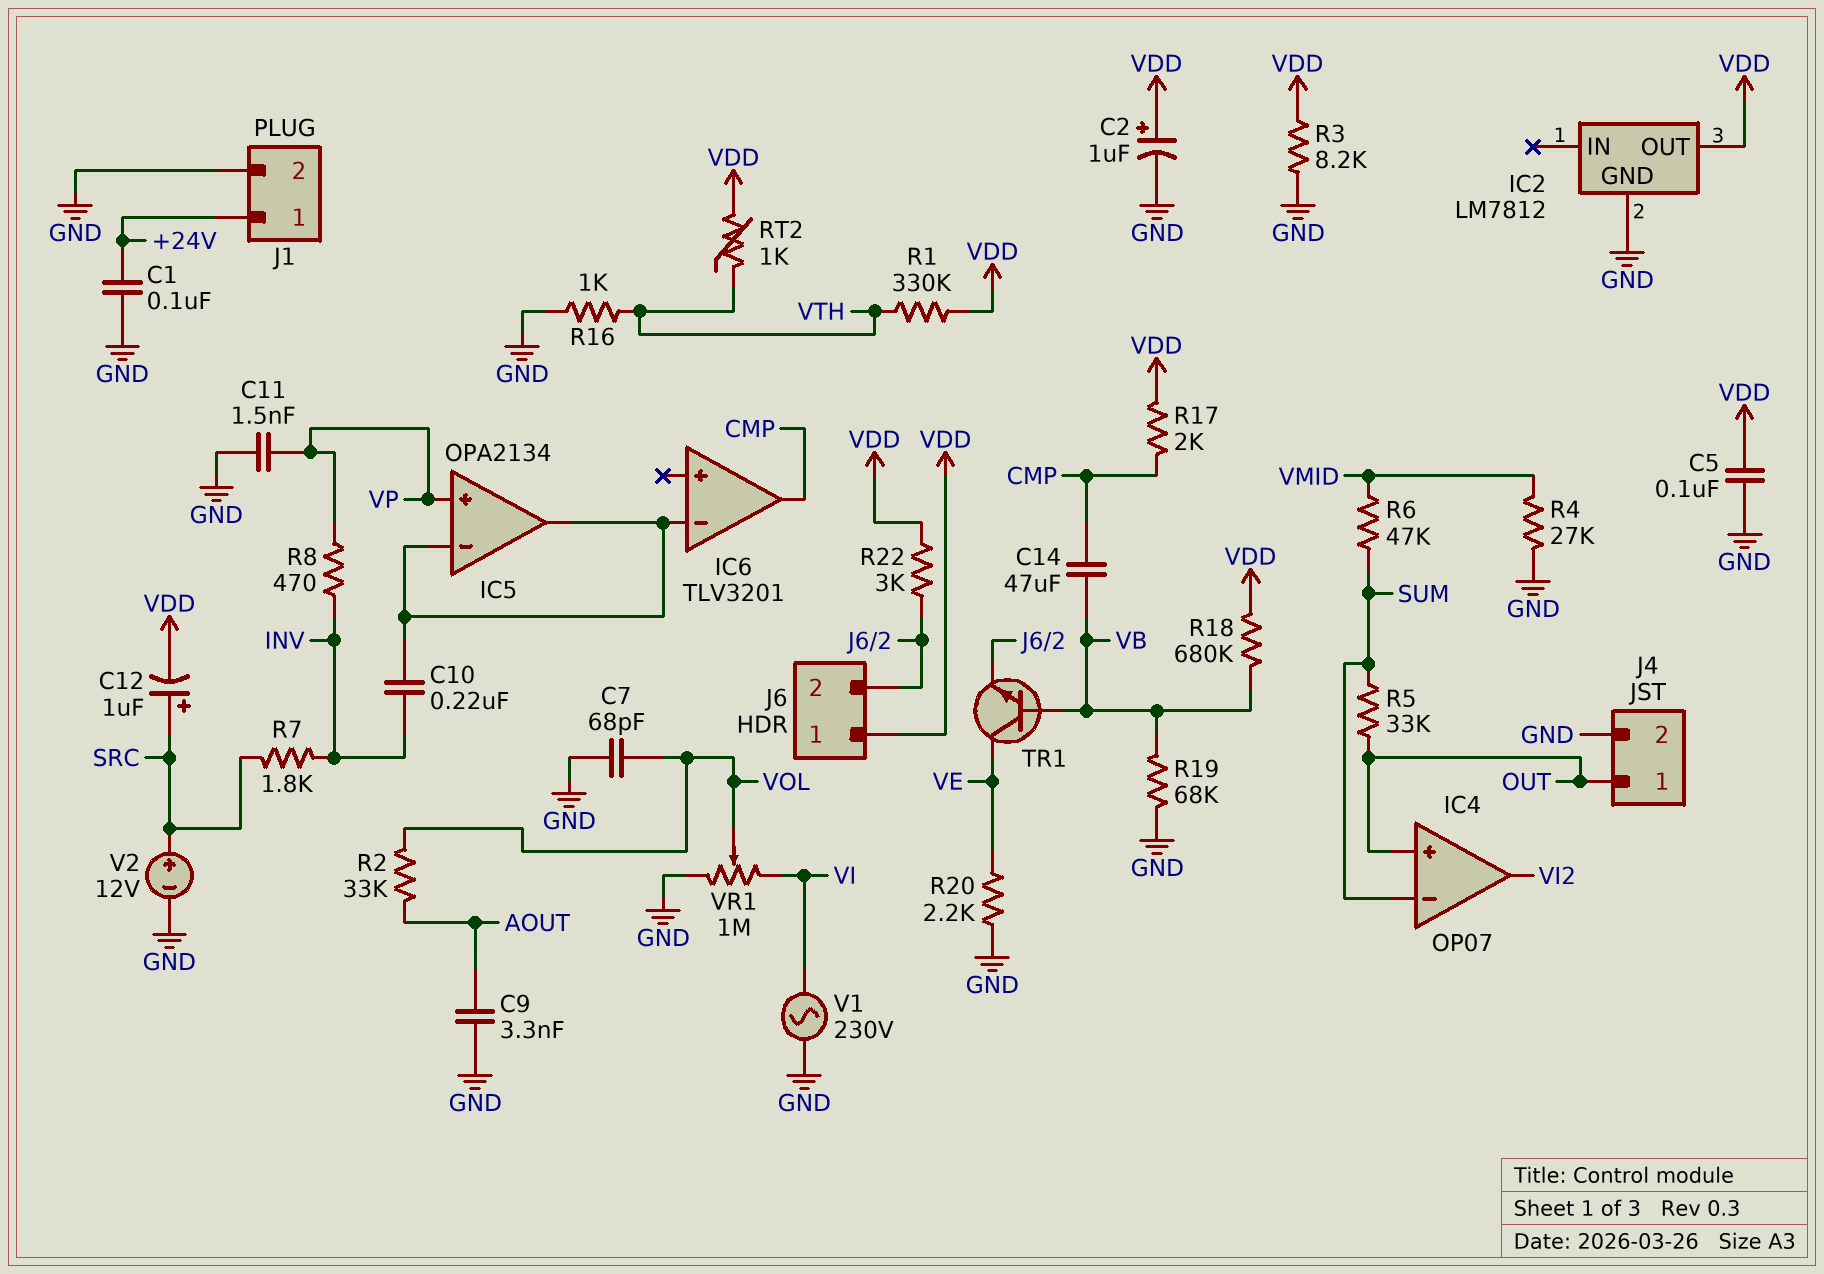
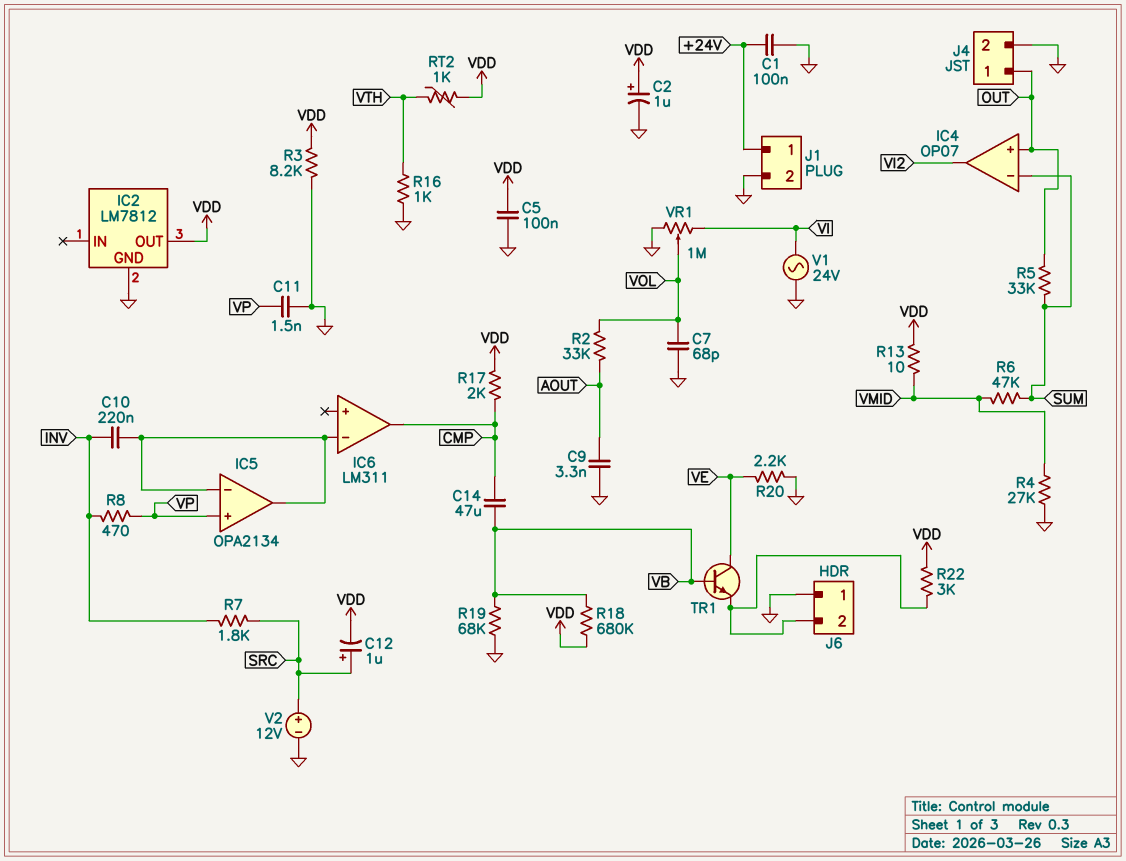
IC6: TLV3201 -> LM311
J6 pin 1: VDD -> GND
R1: 330k (VDD, VTH) -> none
R13: none -> 10 (VDD, VMID)
V1: AC 230V (GND, VI) -> AC 24V (GND, VI)

